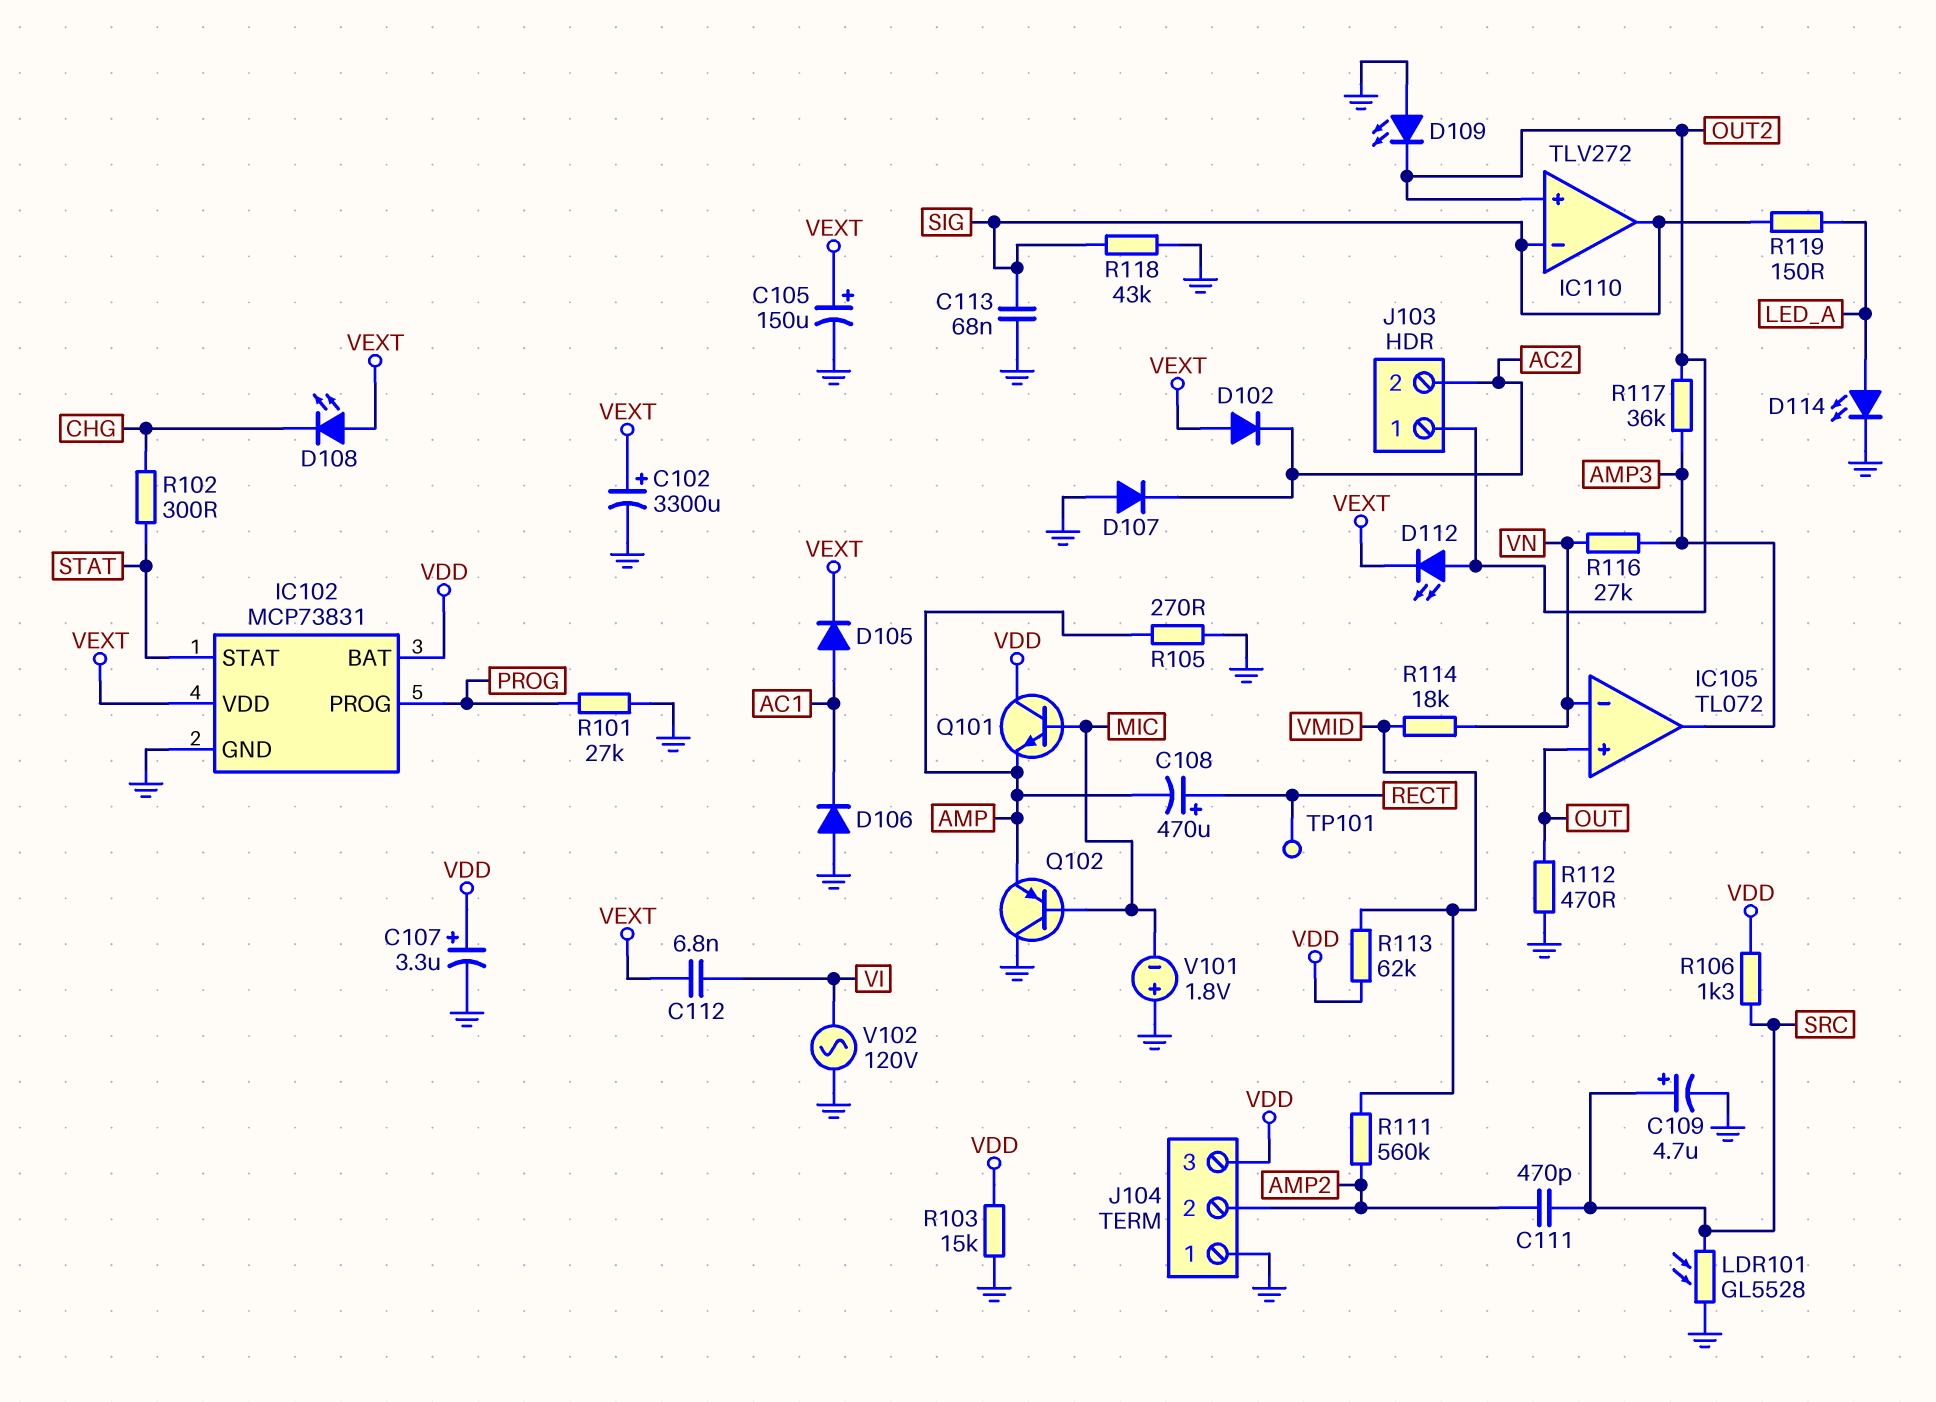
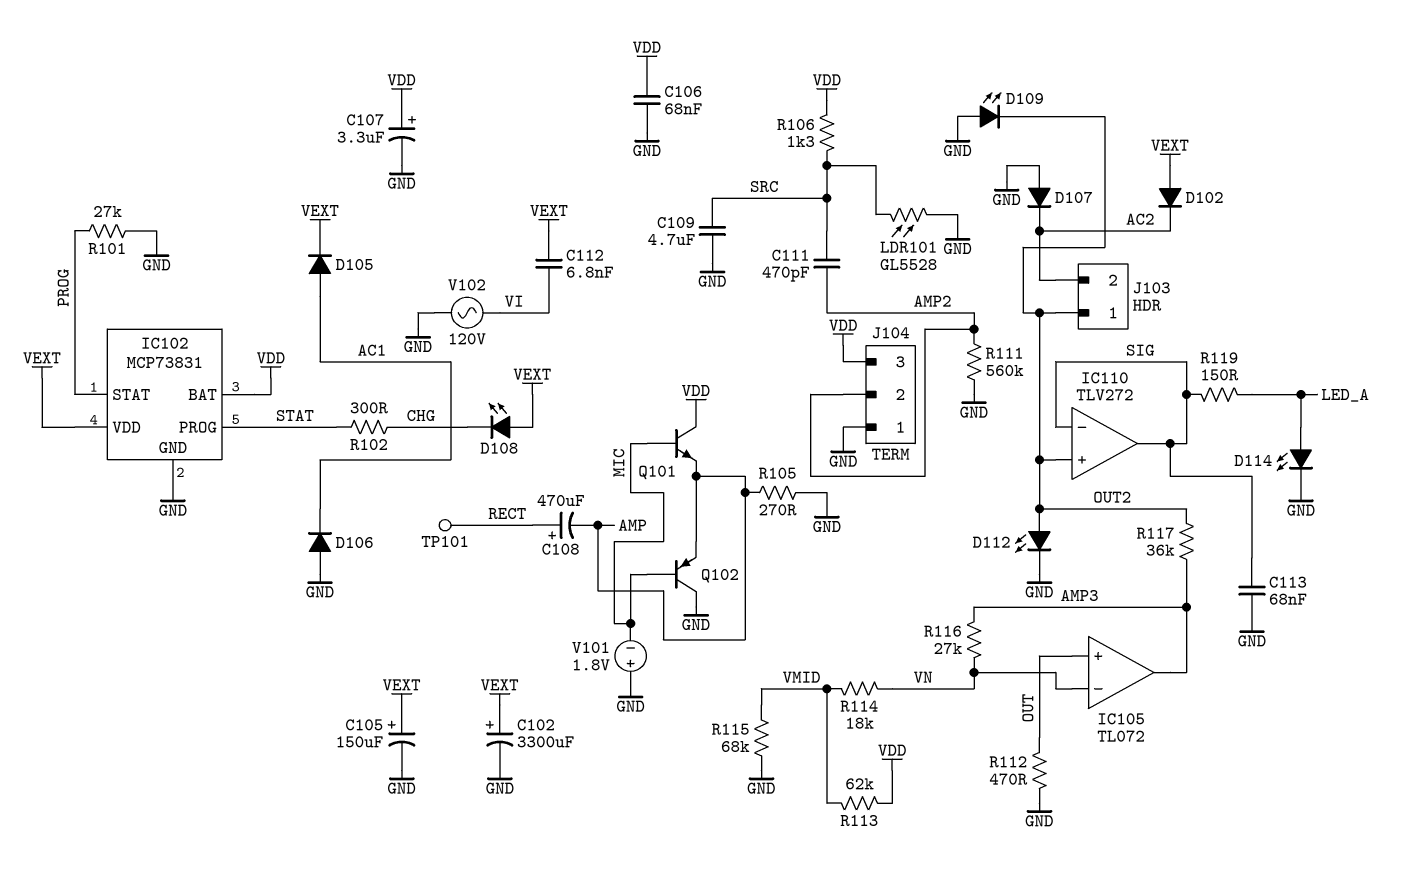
C106: none -> 68nF (GND, VDD)
C109: 4.7uF (plus SRC, minus GND) -> 4.7uF (GND, SRC)
D112: LED (A OUT2, K VEXT) -> LED (A OUT2, K GND)
IC102 pin PROG: PROG -> STAT
IC102 pin STAT: STAT -> PROG
R103: 15k (GND, VDD) -> none
R111: 560k (AMP2, VMID) -> 560k (AMP2, GND)
R115: none -> 68k (GND, VMID)
R118: 43k (GND, SIG) -> none

